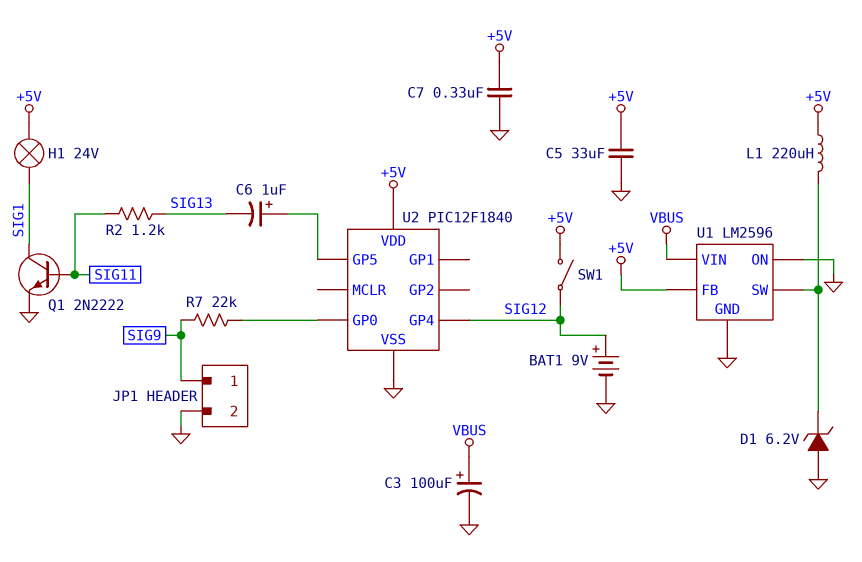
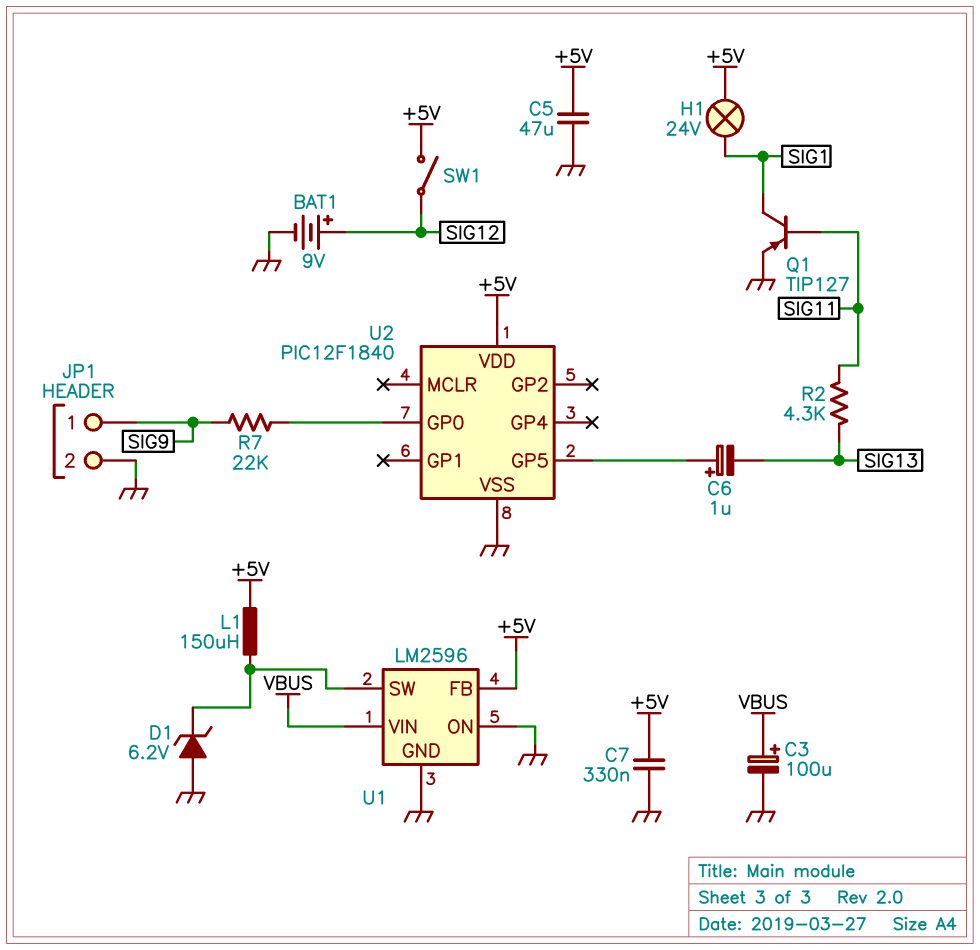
C5: 33uF (+5V, GND) -> 47uF (+5V, GND)
L1: 220uH (+5V, U1/SW) -> 150uH (+5V, U1/SW)
Q1: NPN 2N2222 (B SIG11, C SIG1, E GND) -> PNP TIP127 (B SIG11, C SIG1, E GND)
R2: 1.2k (SIG11, SIG13) -> 4.3k (SIG11, SIG13)
U2 pin GP4: SIG12 -> none

